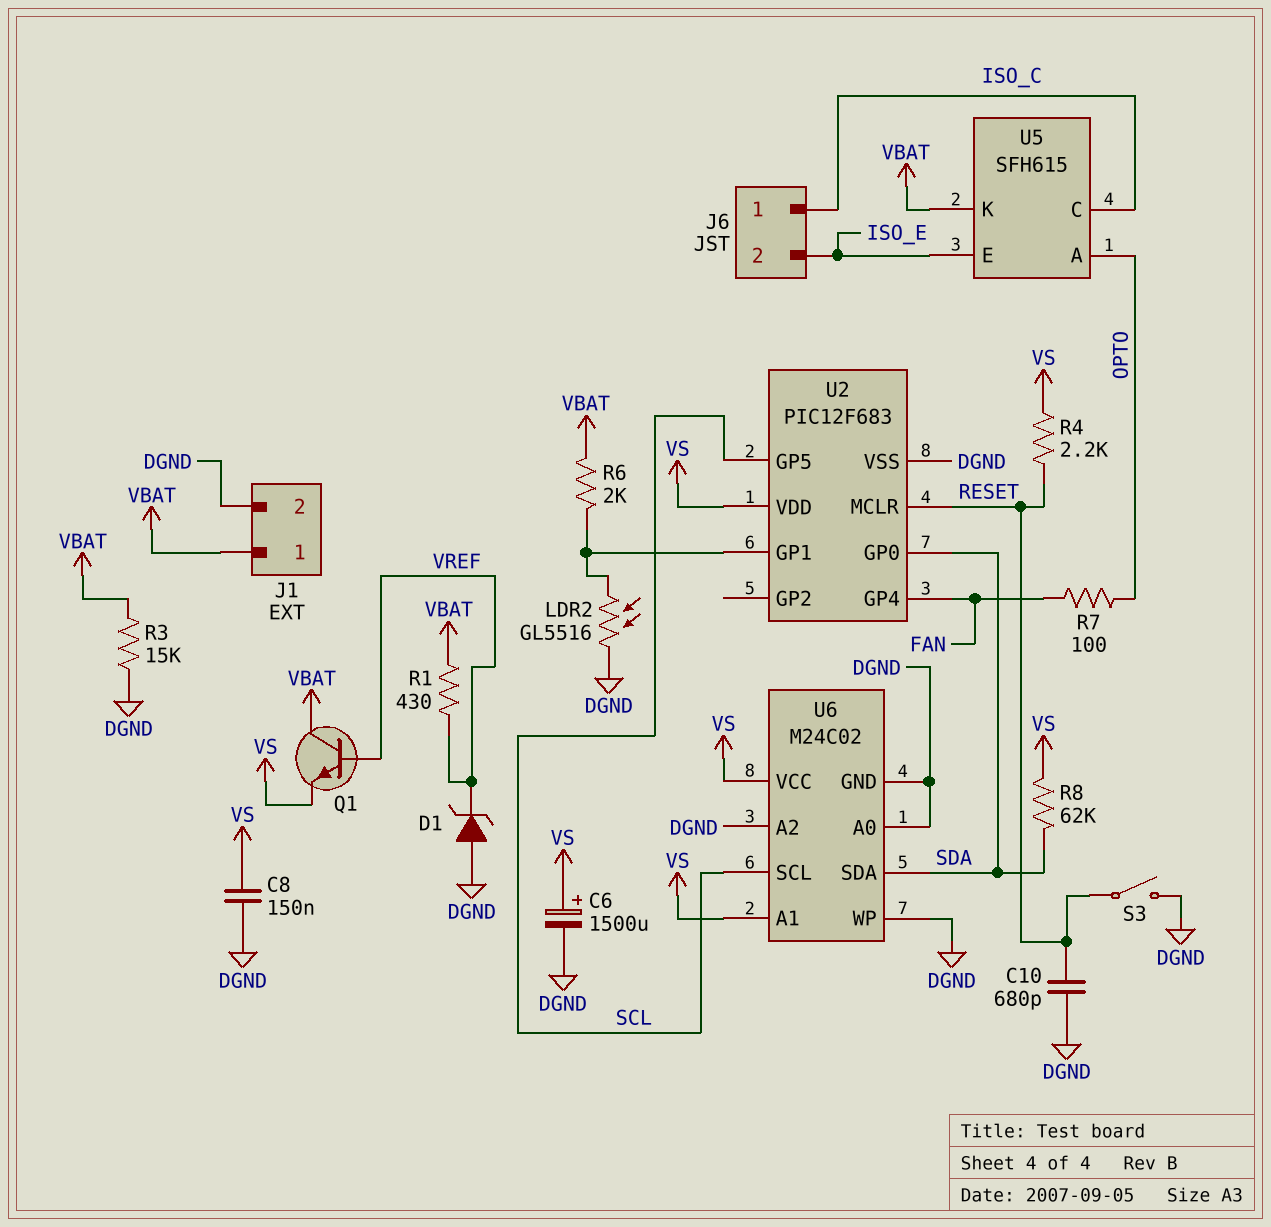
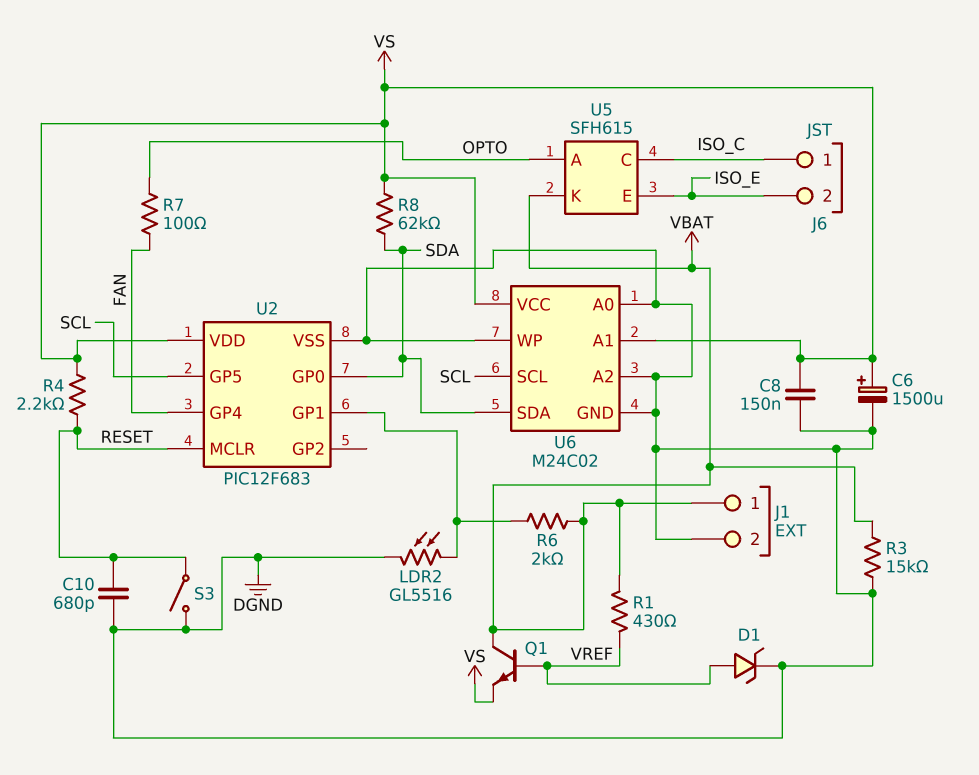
D1: zener (A DGND, K VREF) -> zener (A VREF, K DGND)

